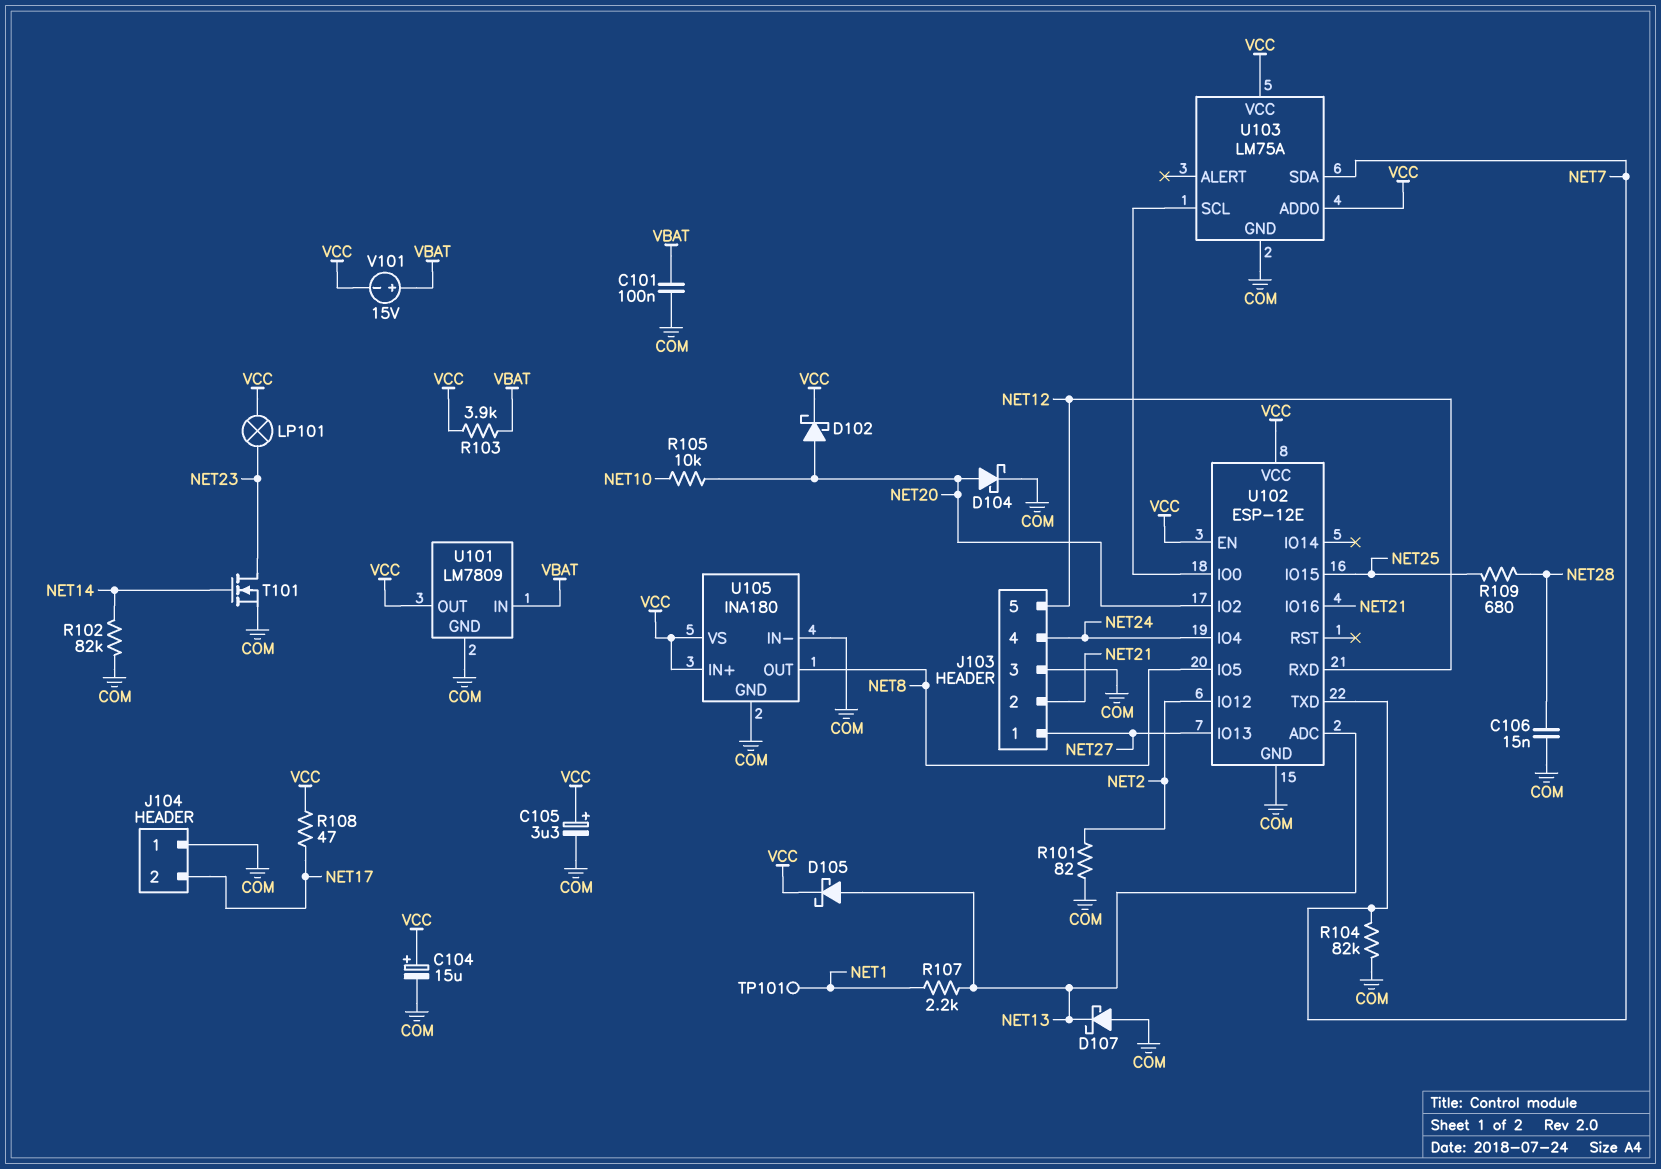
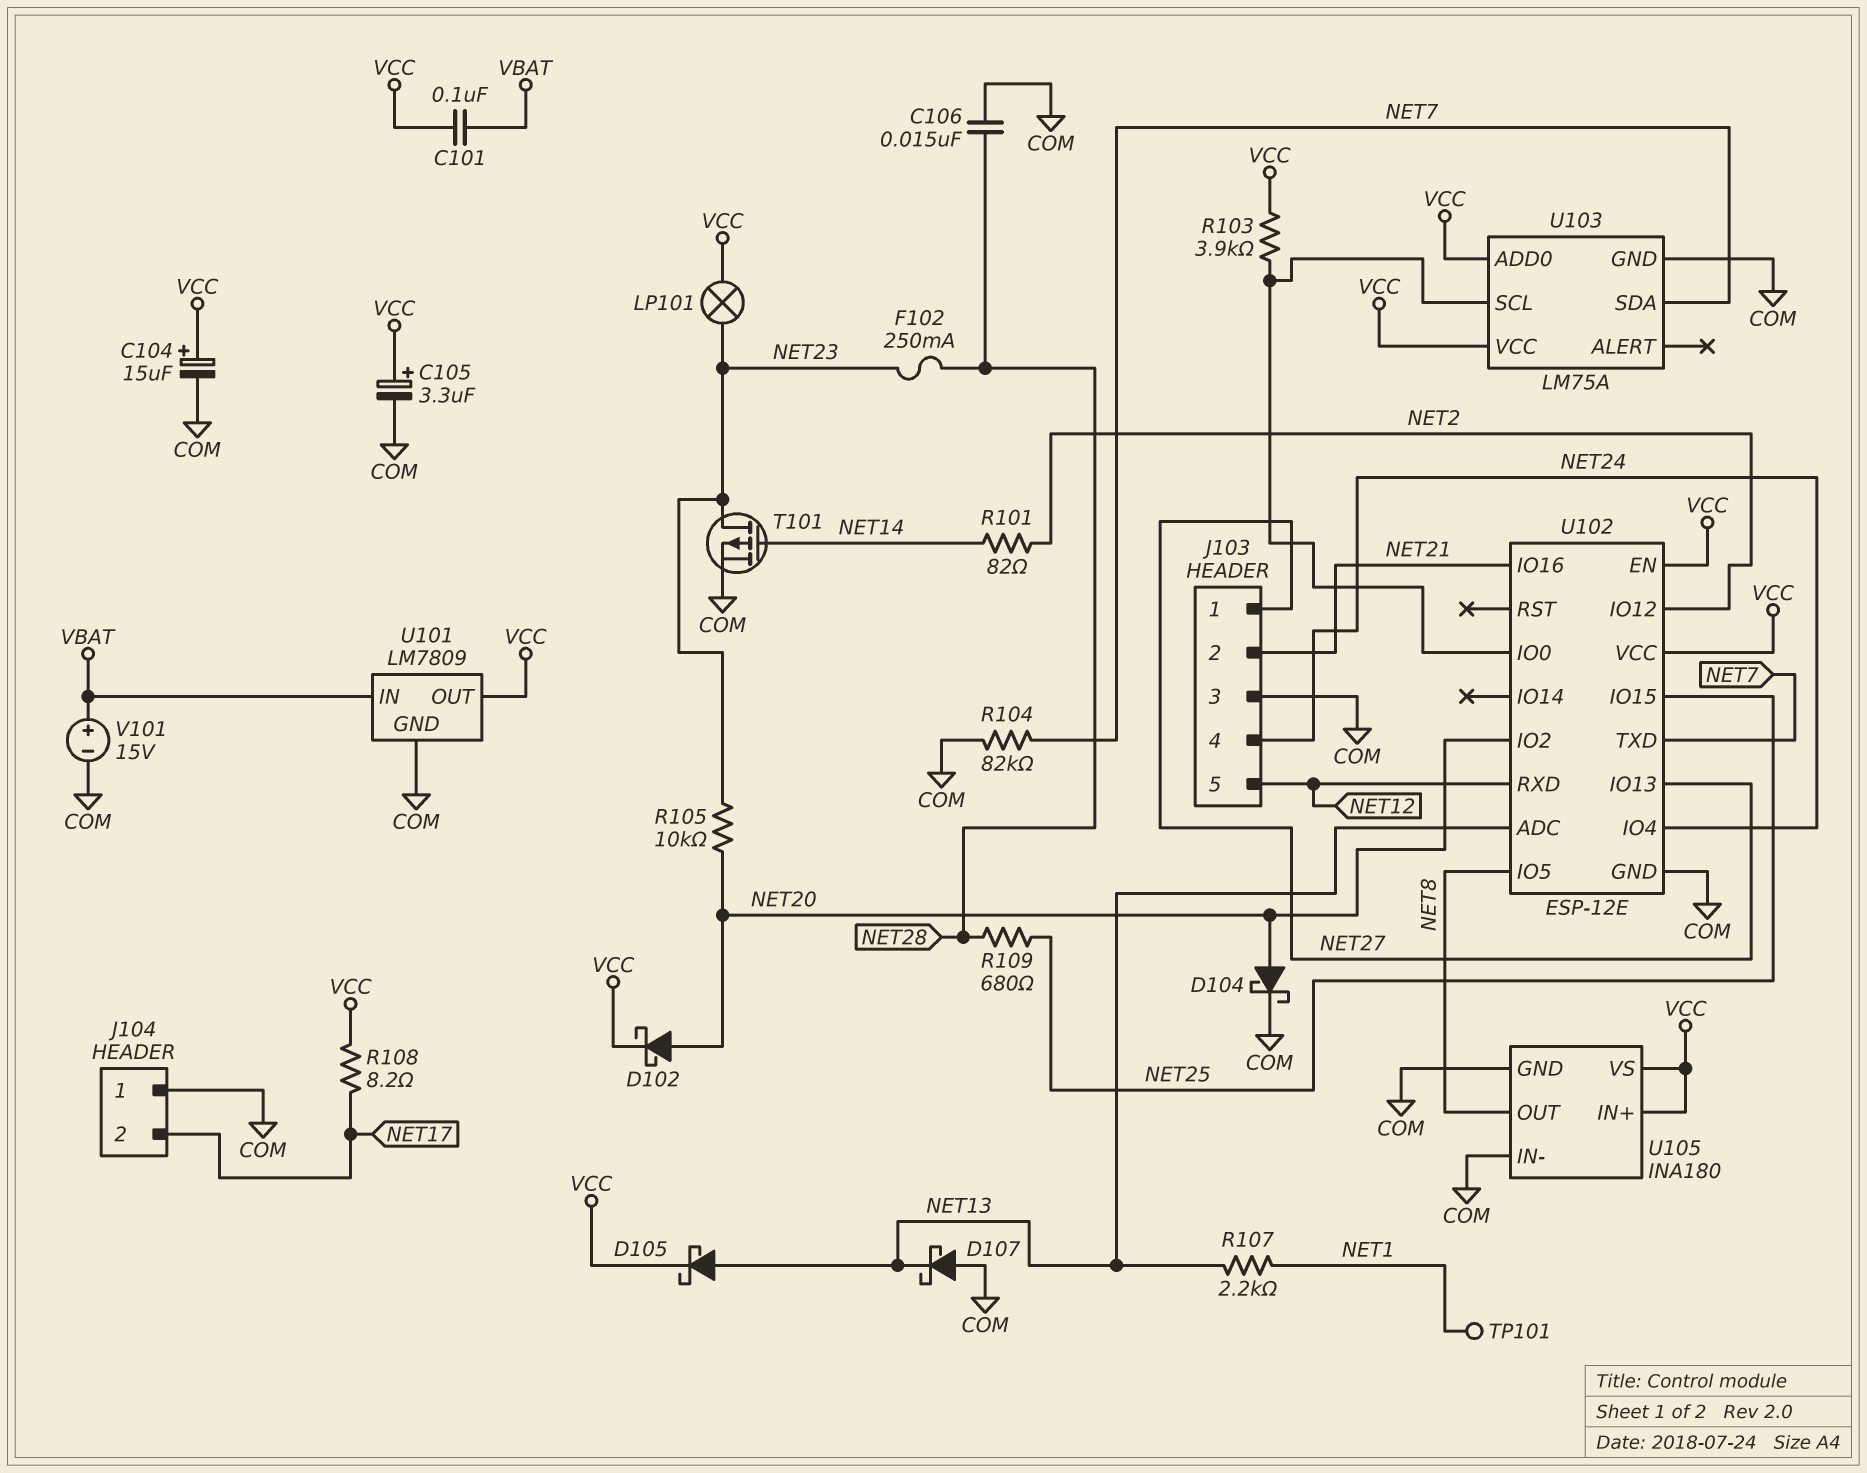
C101: 100nF (COM, VBAT) -> 100nF (VBAT, VCC)
F102: none -> 250mA (NET23, NET28)
R101: 82 (COM, NET2) -> 82 (NET2, NET14)
R102: 82k (COM, NET14) -> none
R103: 3.9k (VBAT, VCC) -> 3.9k (U102/IO0, VCC)
R105: 10k (NET10, NET20) -> 10k (NET20, NET23)
R108: 47 (NET17, VCC) -> 8.2 (NET17, VCC)
T101: NMOS (G NET14, D NET23, S COM) -> PMOS (G NET14, D NET23, S COM)
V101: 15V (plus VBAT, minus VCC) -> 15V (plus VBAT, minus COM)

